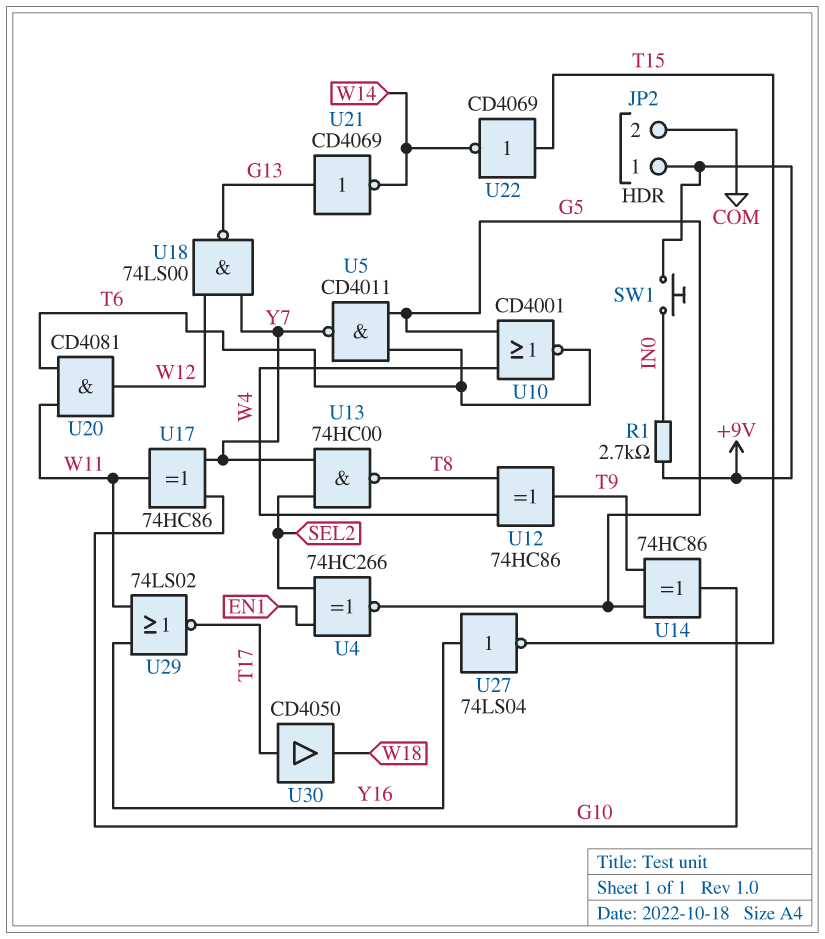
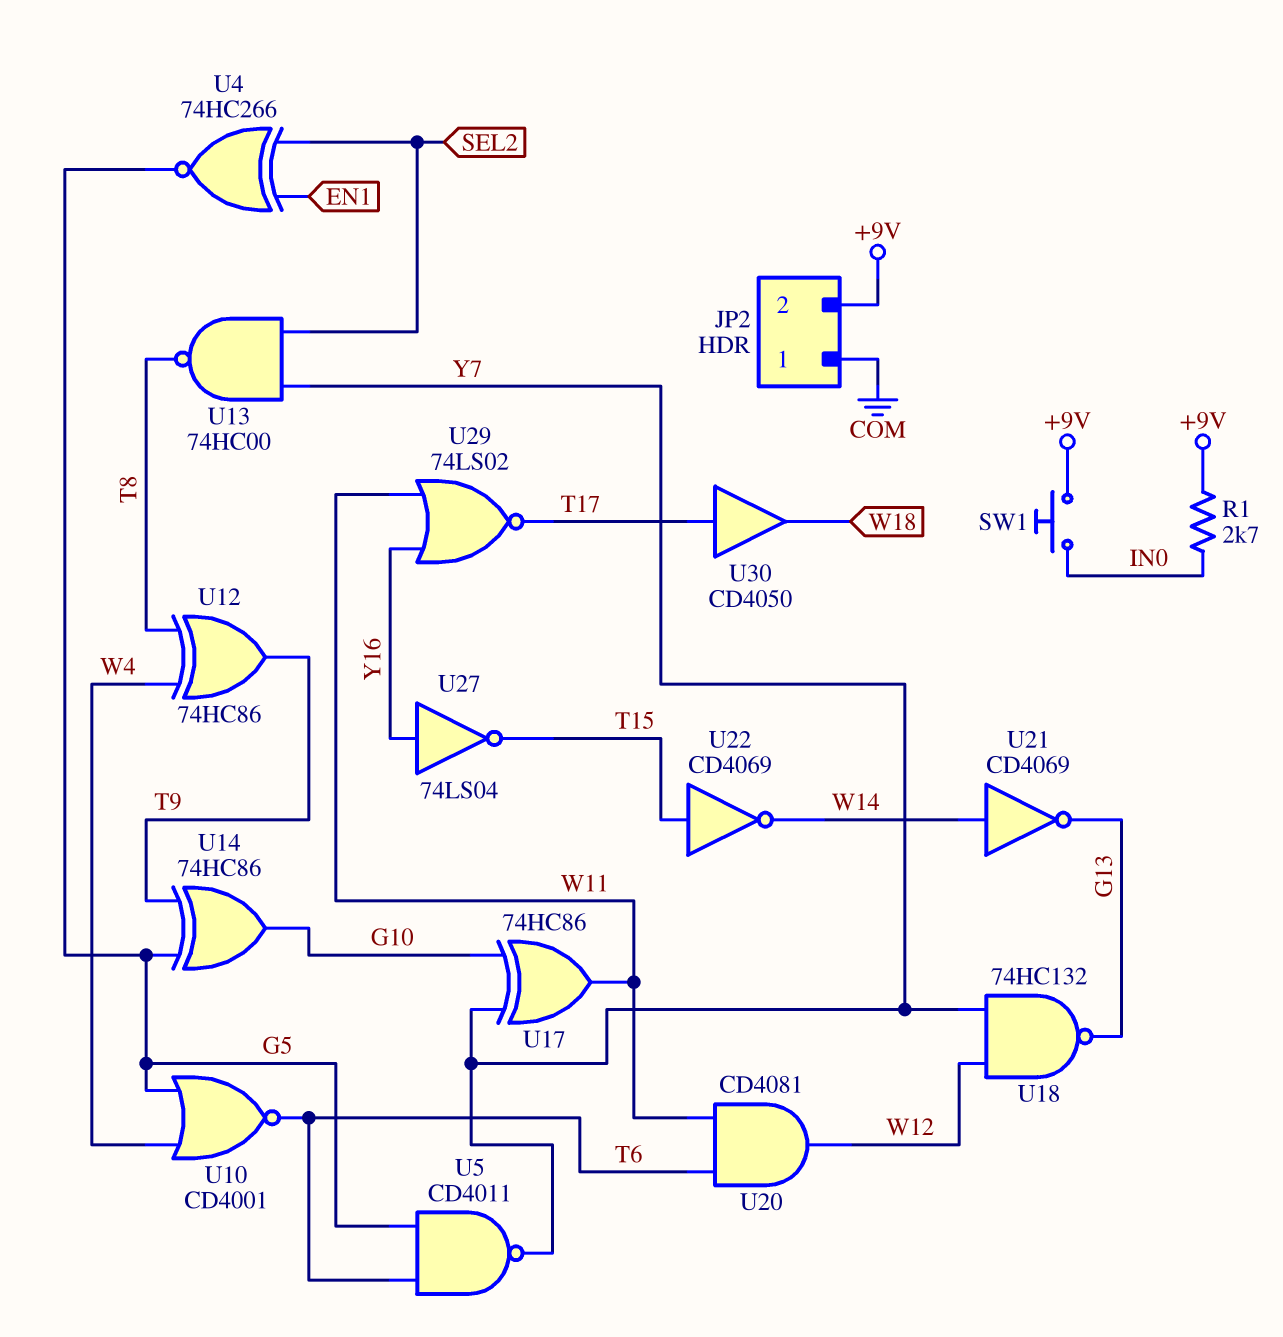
JP2 pin 1: +9V -> COM
JP2 pin 2: COM -> +9V
U18: NAND 74LS00 (in W12, in Y7, out G13) -> NAND 74HC132 (in W12, in Y7, out G13)
U21: NOT CD4069 (in G13, out W14) -> NOT CD4069 (in W14, out G13)

